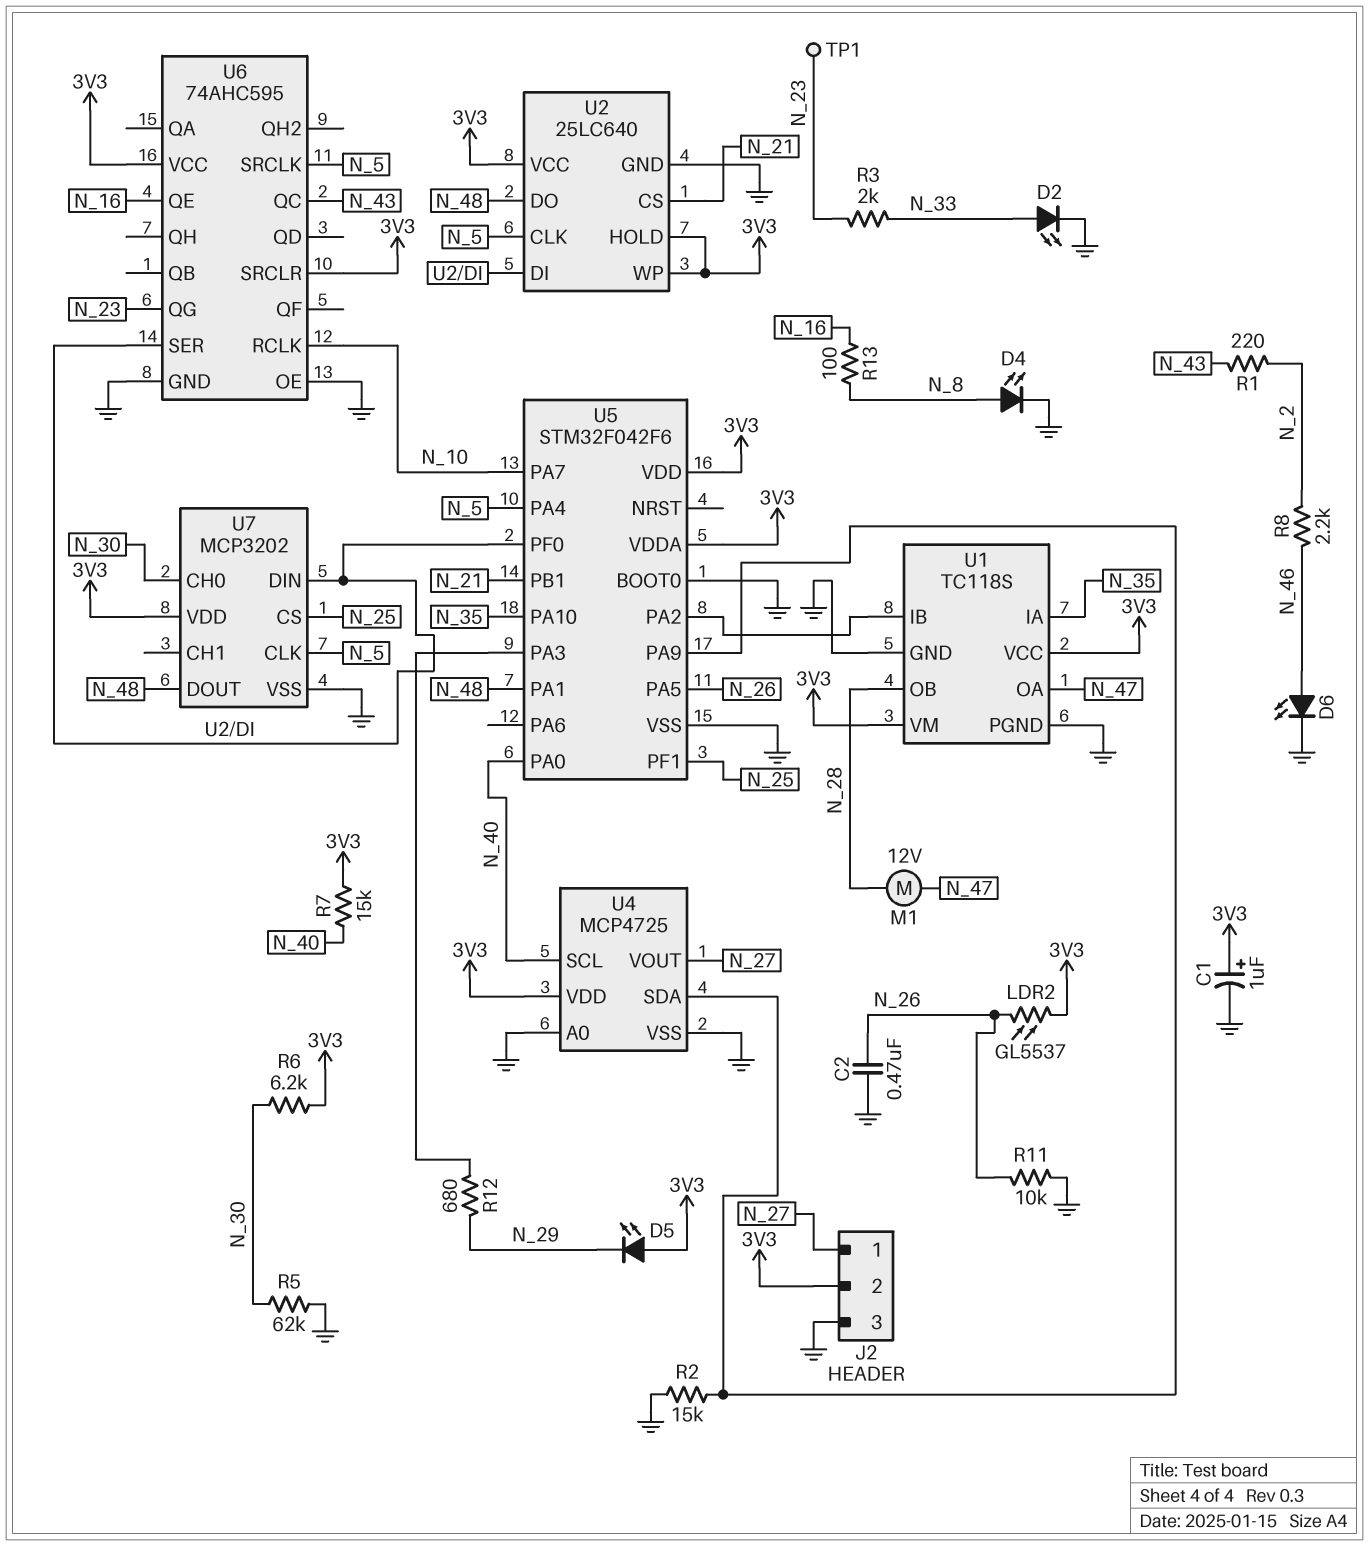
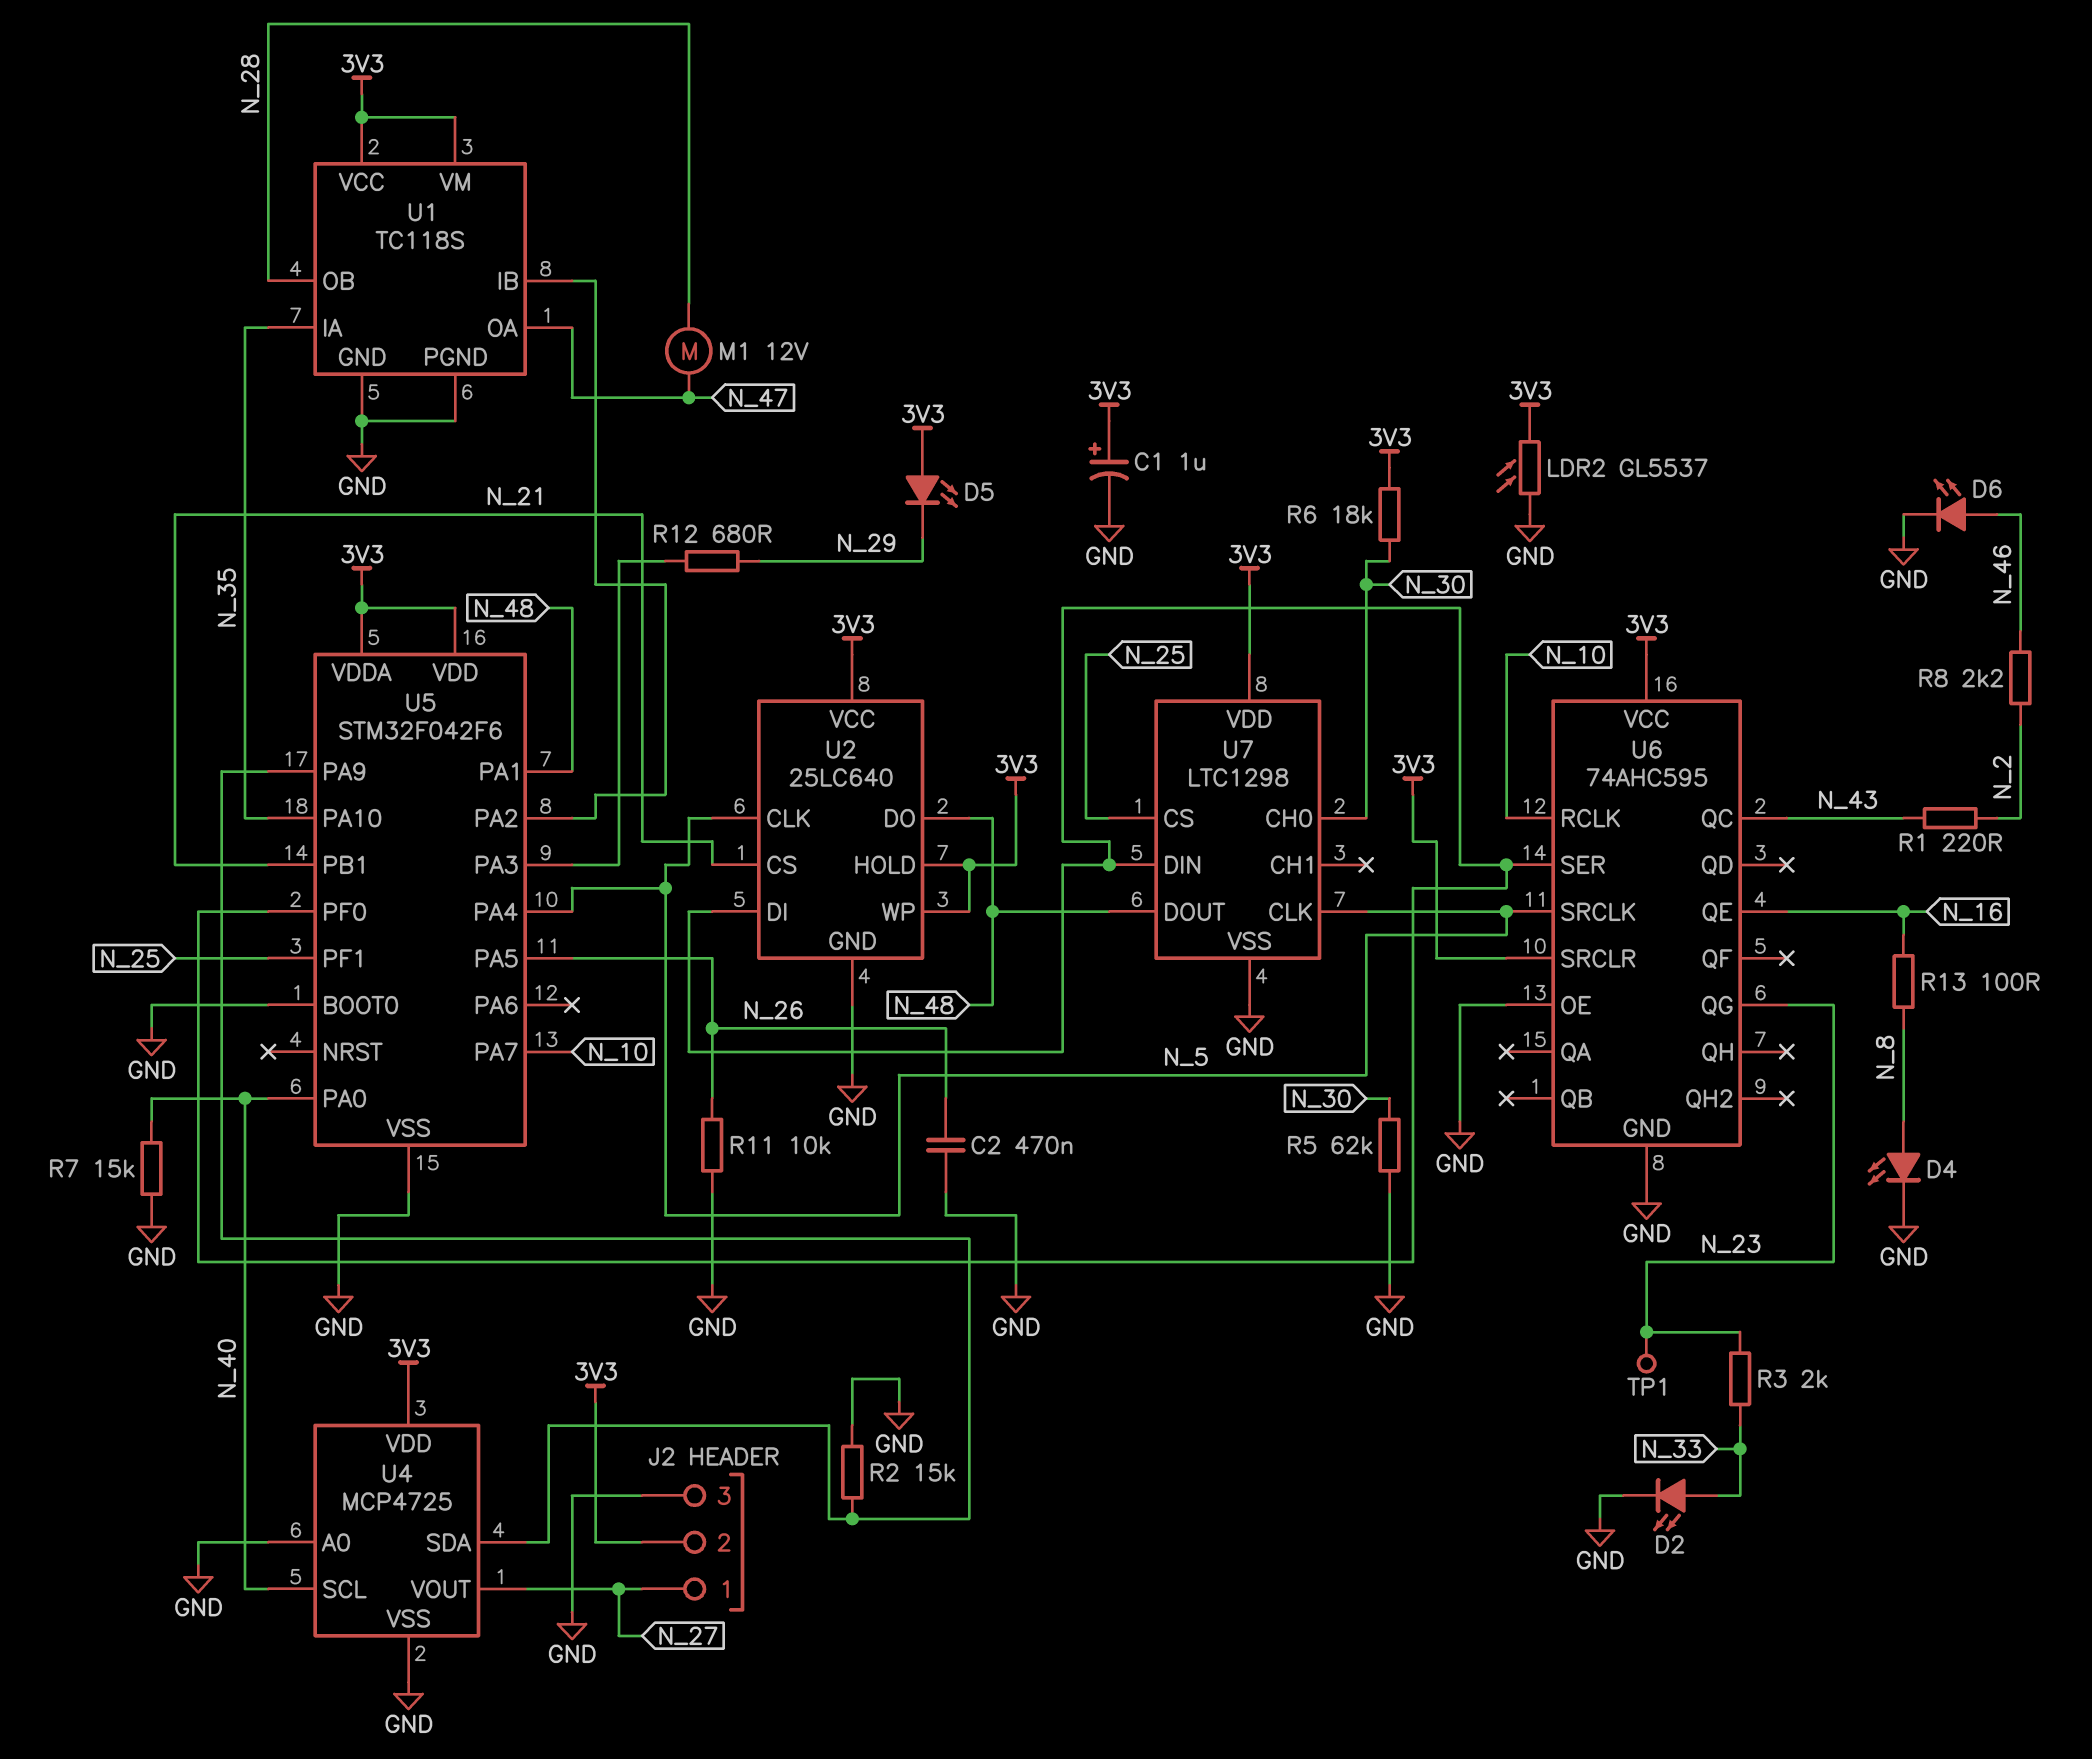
LDR2: GL5537 (3V3, N_26) -> GL5537 (3V3, GND)
R6: 6.2k (3V3, N_30) -> 18k (3V3, N_30)
R7: 15k (3V3, N_40) -> 15k (GND, N_40)
U7: MCP3202 -> LTC1298

